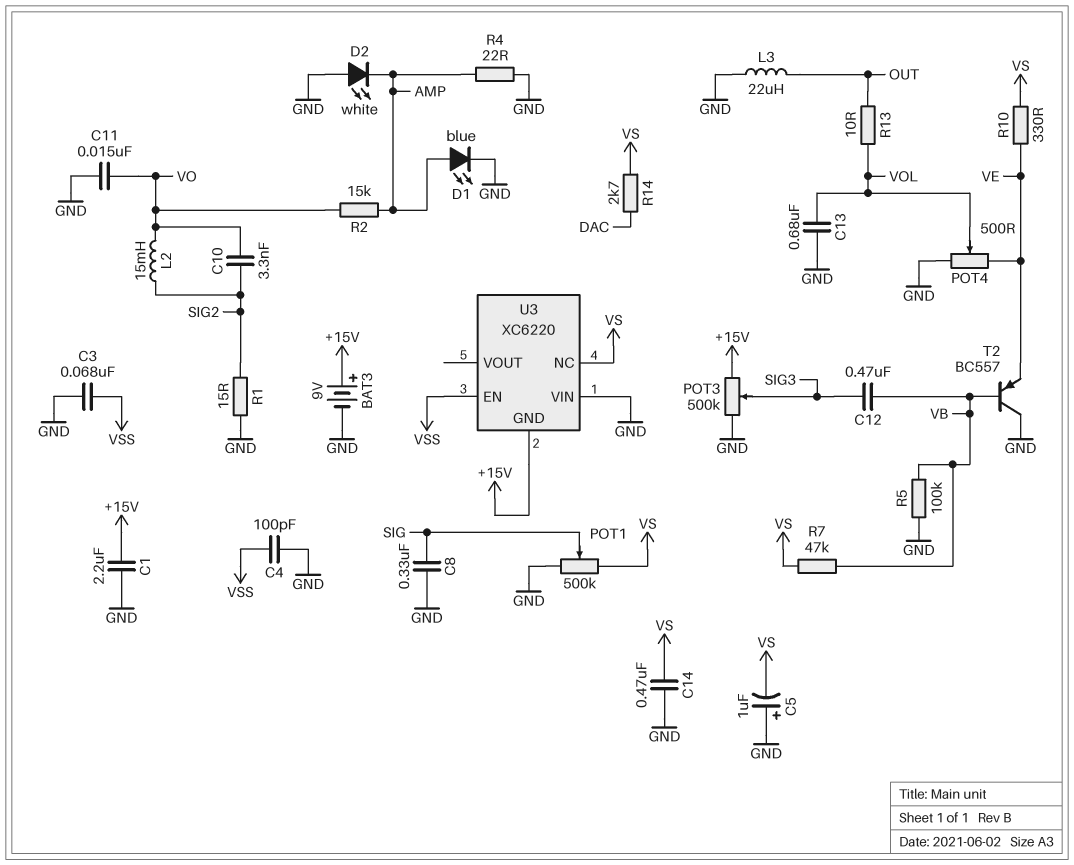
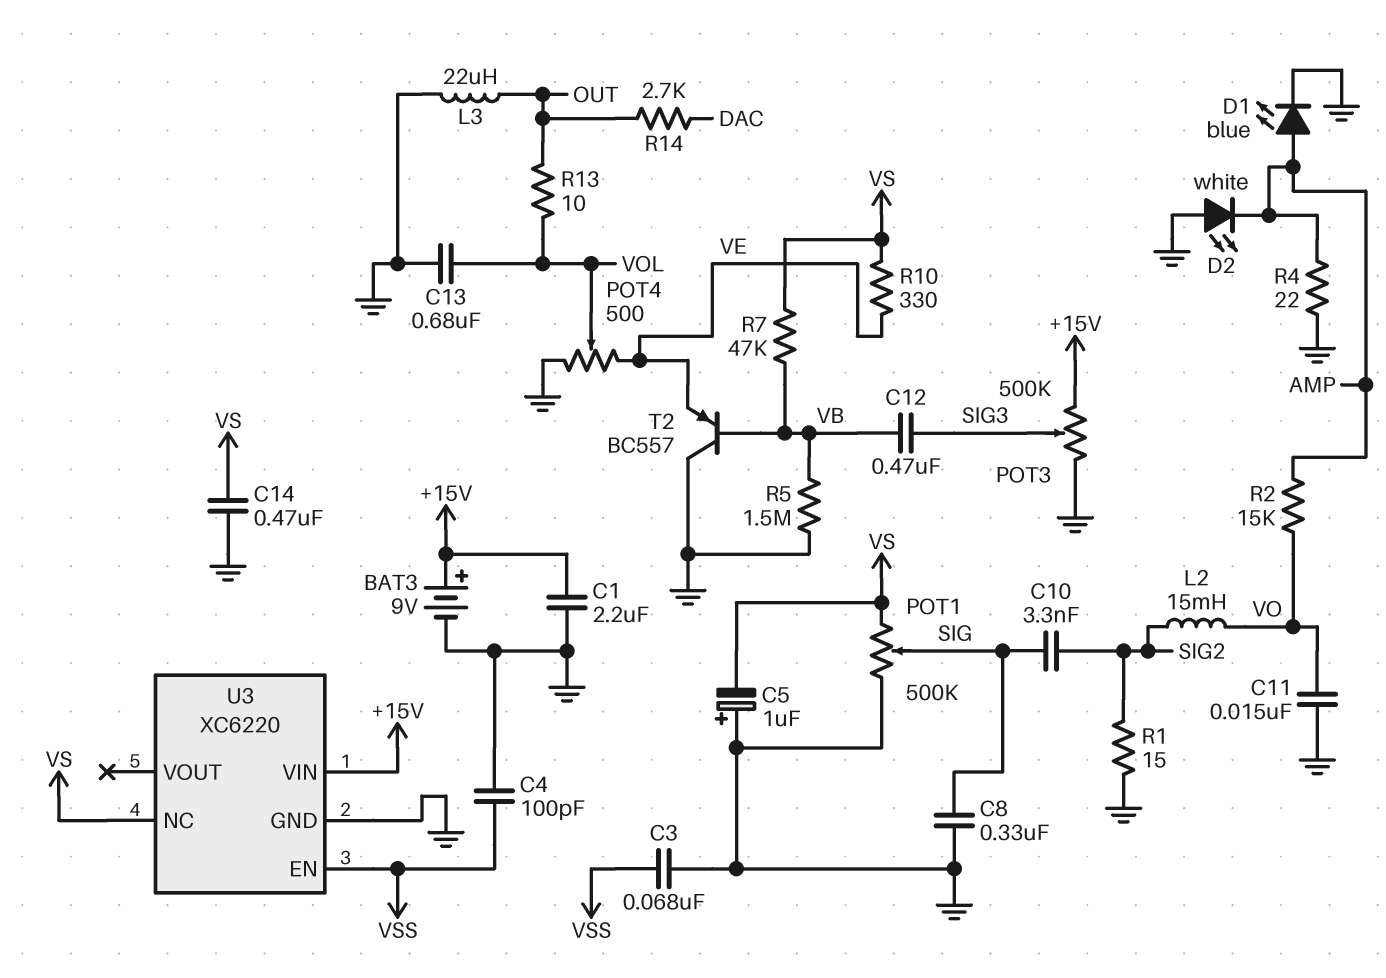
C10: 3.3nF (SIG2, VO) -> 3.3nF (SIG, SIG2)
R5: 100k (GND, VB) -> 1.5M (GND, VB)
R14: 2.7k (DAC, VS) -> 2.7k (DAC, OUT)
U3 pin GND: +15V -> GND
U3 pin VIN: GND -> +15V

